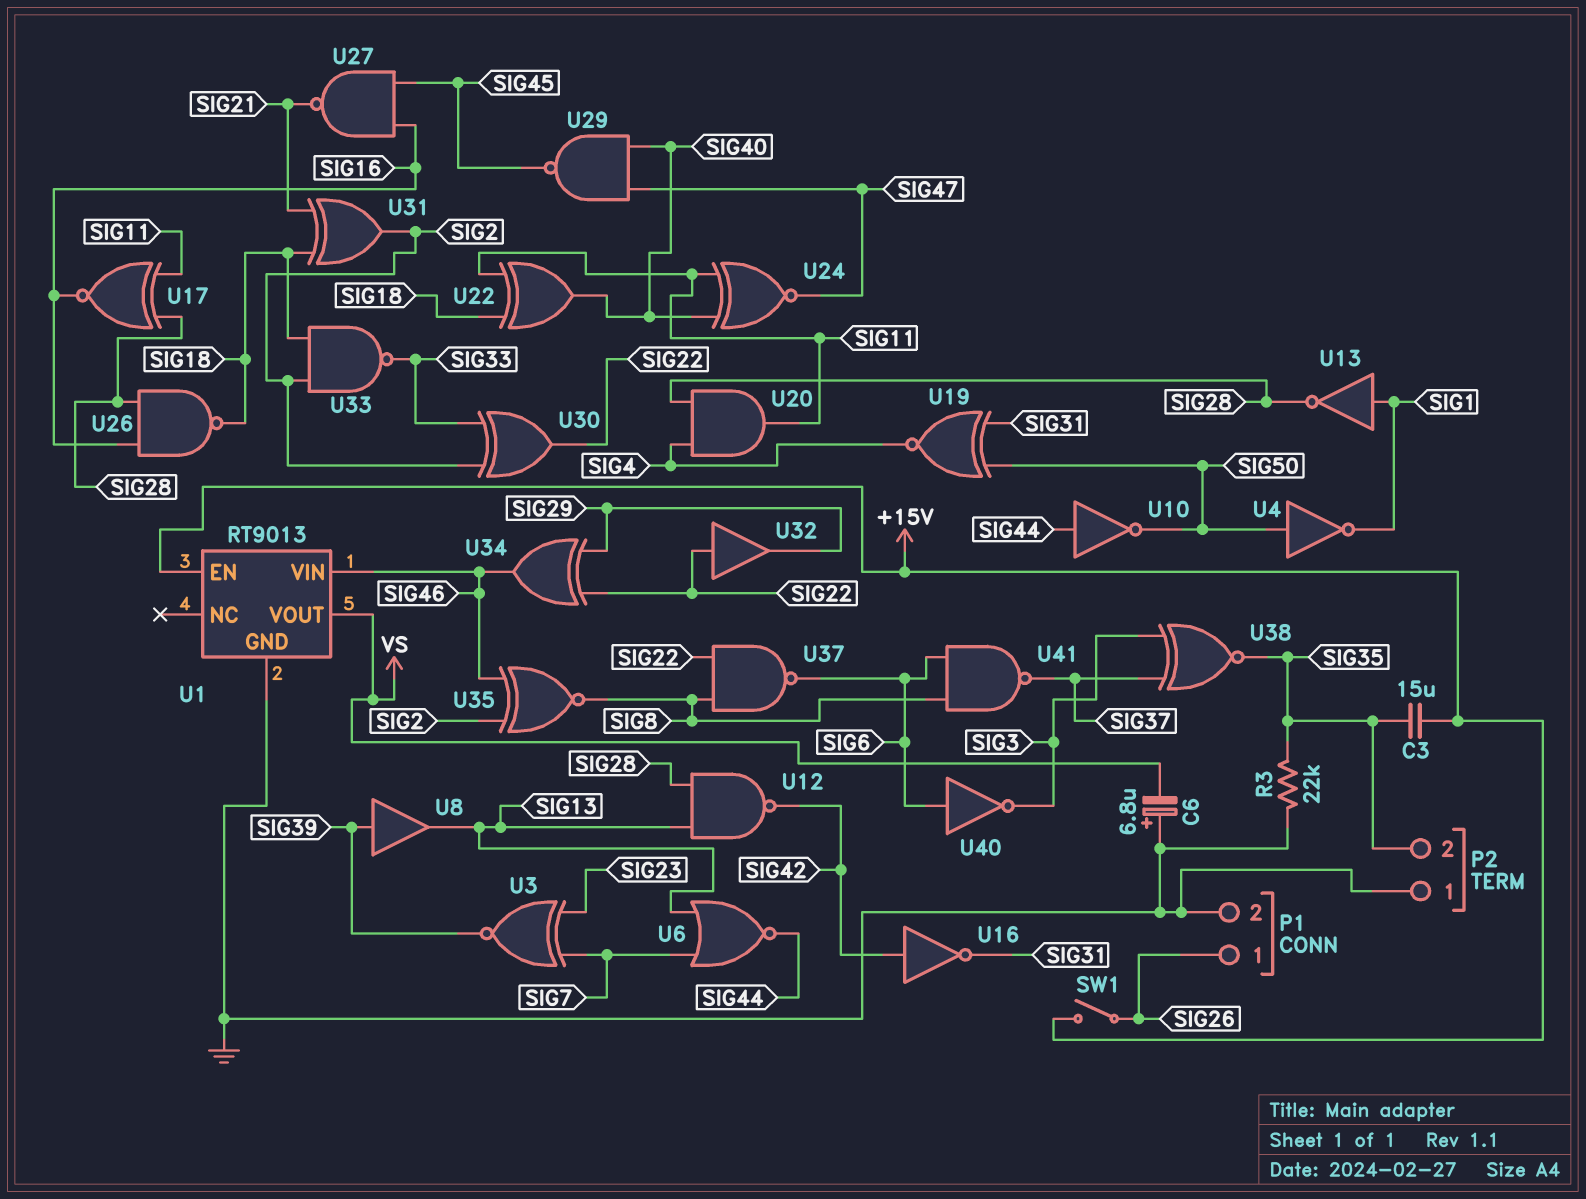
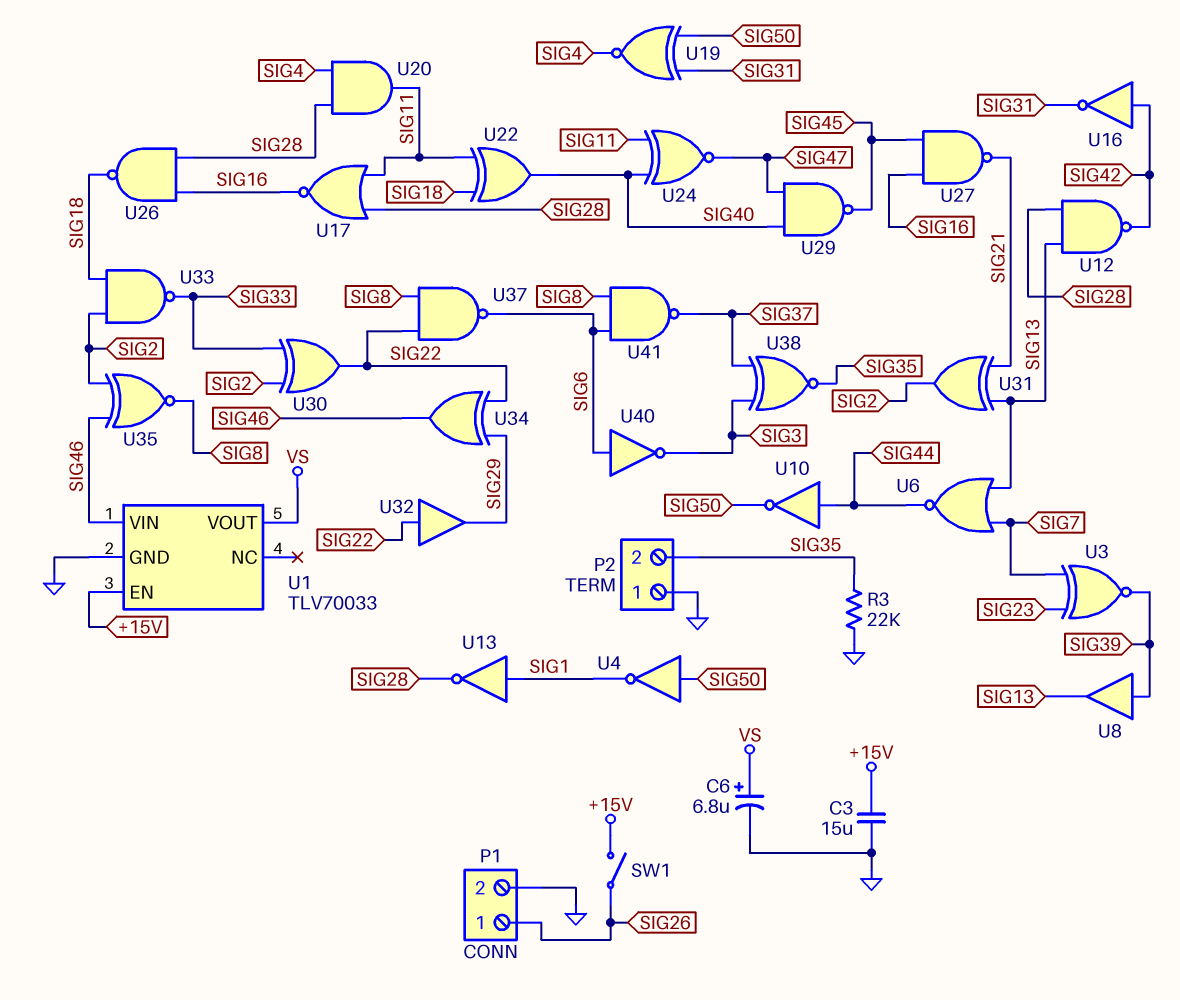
C3: 15uF (+15V, SIG35) -> 15uF (+15V, GND)
C6: 6.8uF (plus GND, minus VS) -> 6.8uF (plus VS, minus GND)
U1: RT9013 -> TLV70033
U17: XNOR (in SIG11, in SIG28, out SIG16) -> NOR (in SIG11, in SIG28, out SIG16)
U31: XOR (in SIG18, in SIG21, out SIG2) -> XOR (in SIG13, in SIG21, out SIG2)

